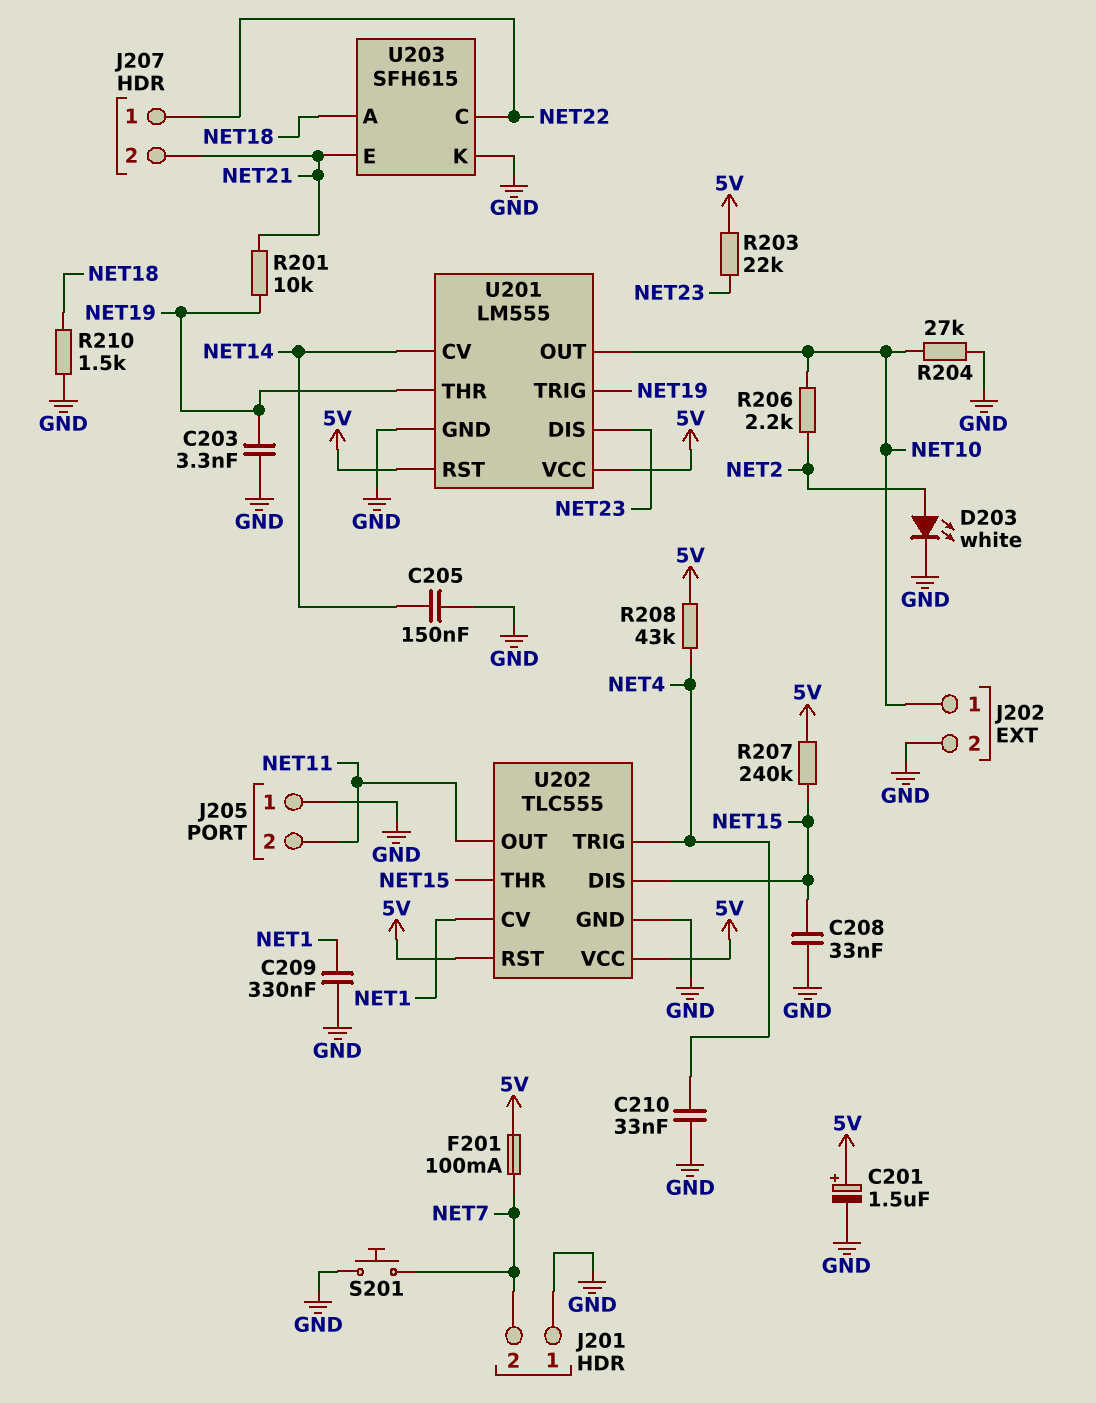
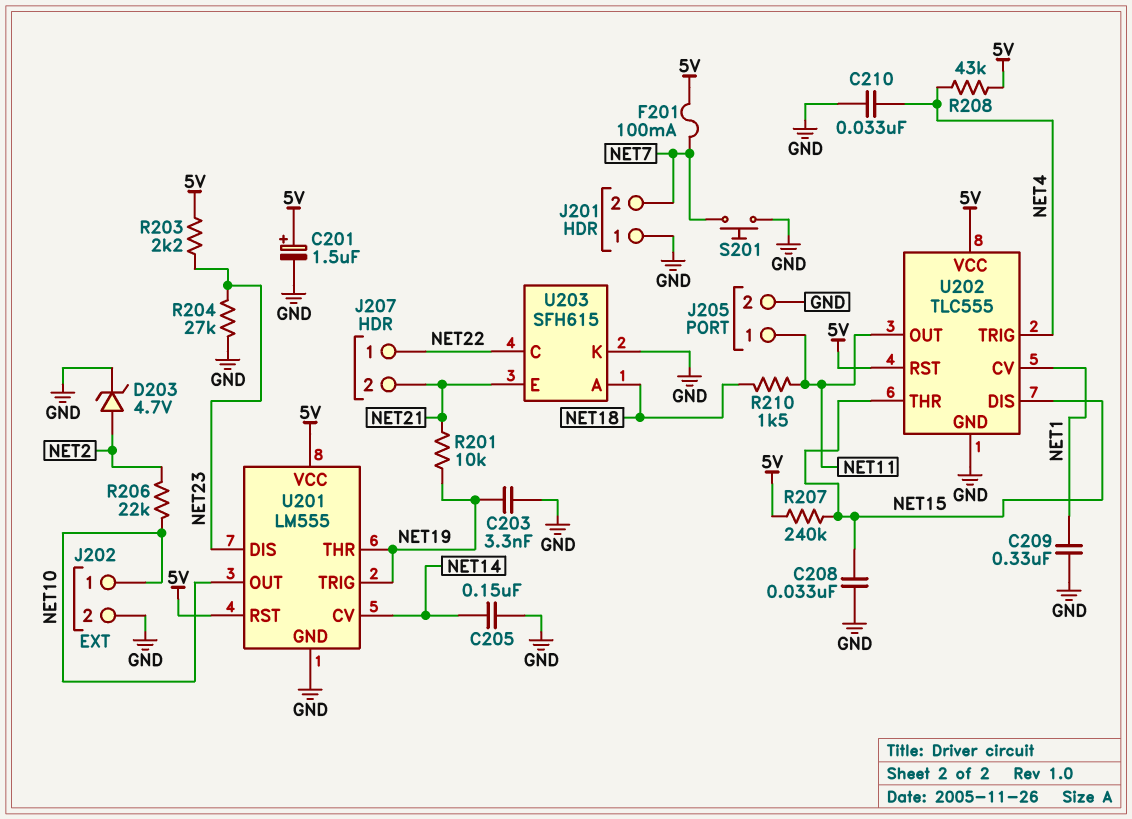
D203: LED white (A NET2, K GND) -> zener 4.7V (A NET2, K GND)
J205 pin 1: GND -> NET11
J205 pin 2: NET11 -> GND
R203: 22k (5V, NET23) -> 2.2k (5V, NET23)
R204: 27k (GND, NET10) -> 27k (GND, NET23)
R206: 2.2k (NET2, NET10) -> 22k (NET2, NET10)
R210: 1.5k (GND, NET18) -> 1.5k (NET11, NET18)

